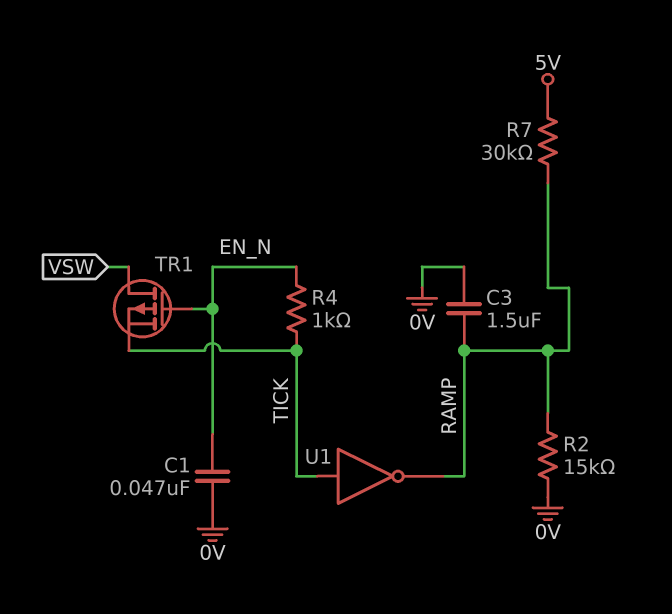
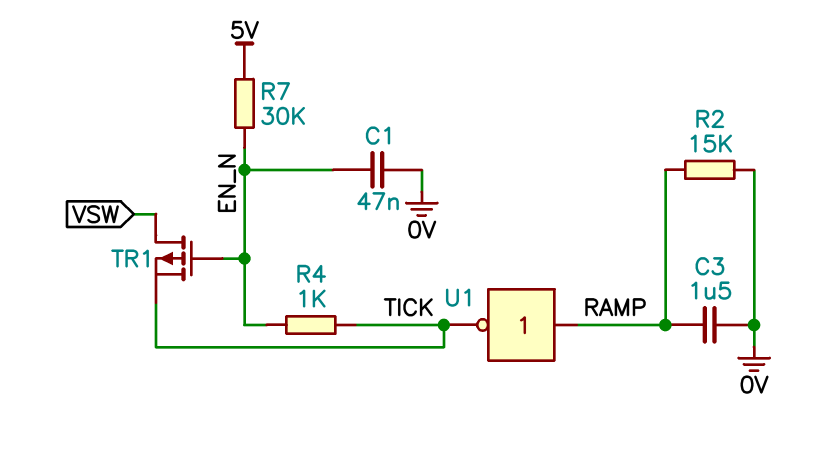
R7: 30k (5V, RAMP) -> 30k (5V, EN_N)
U1: NOT (in TICK, out RAMP) -> NOT (in RAMP, out TICK)

